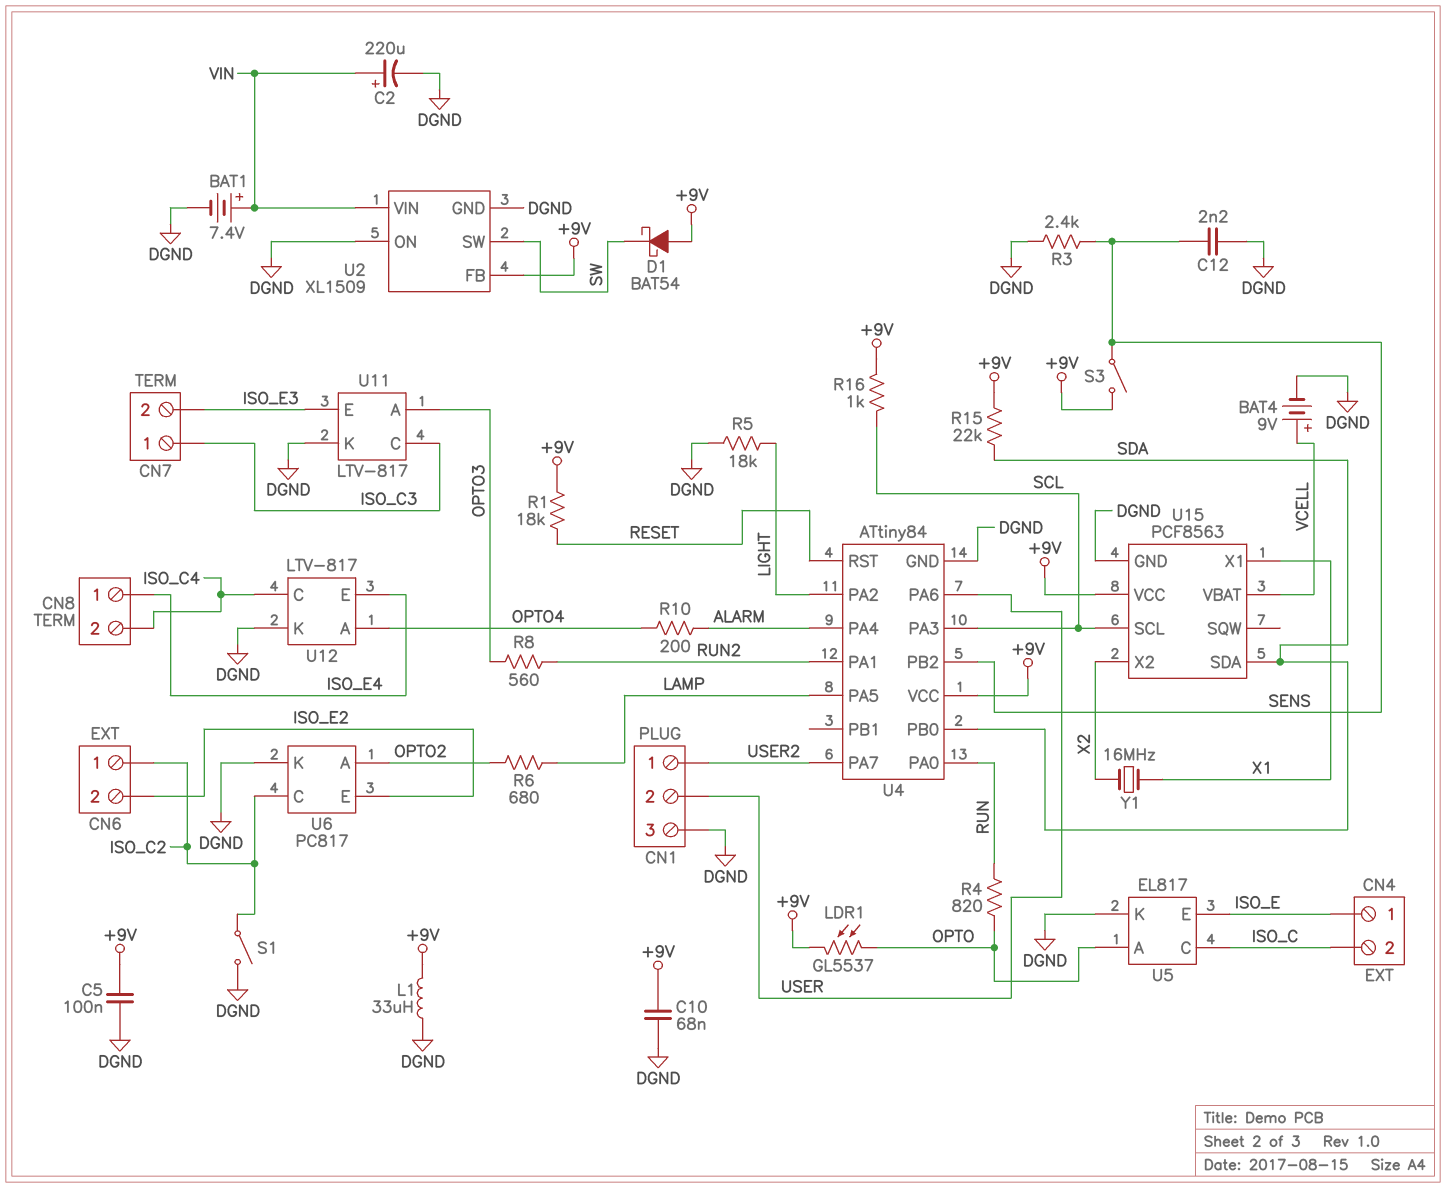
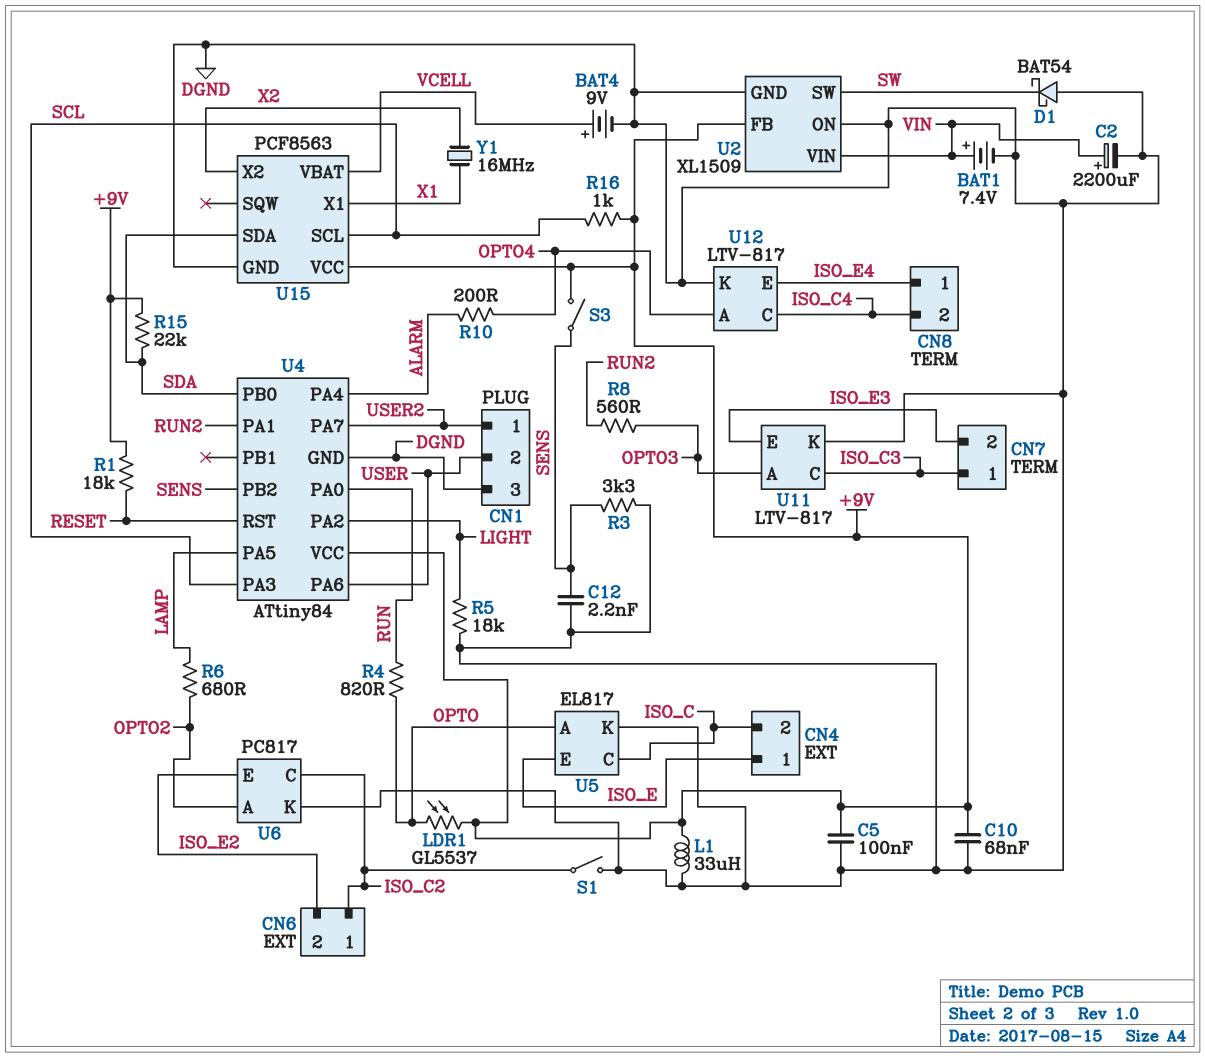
C2: 220uF (plus VIN, minus DGND) -> 2200uF (plus VIN, minus DGND)
D1: schottky BAT54 (A +9V, K SW) -> schottky BAT54 (A DGND, K SW)
R3: 2.4k (DGND, SENS) -> 3.3k (DGND, SENS)

